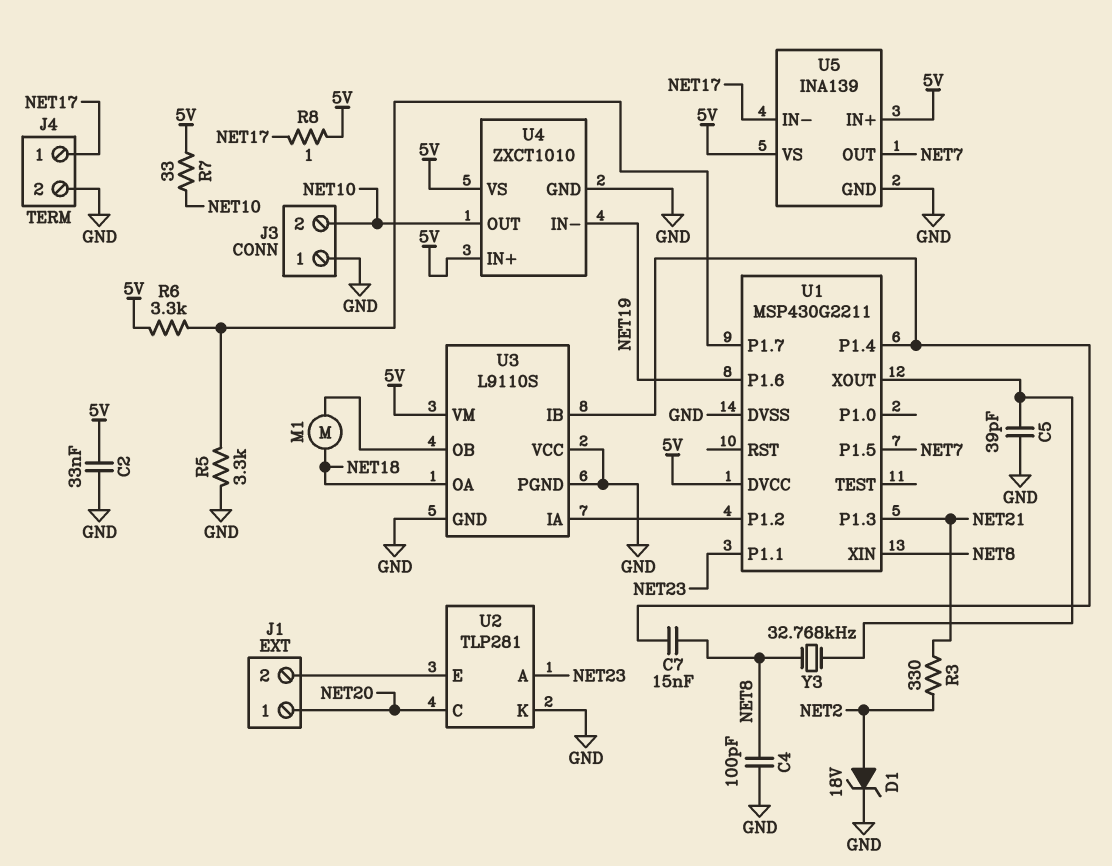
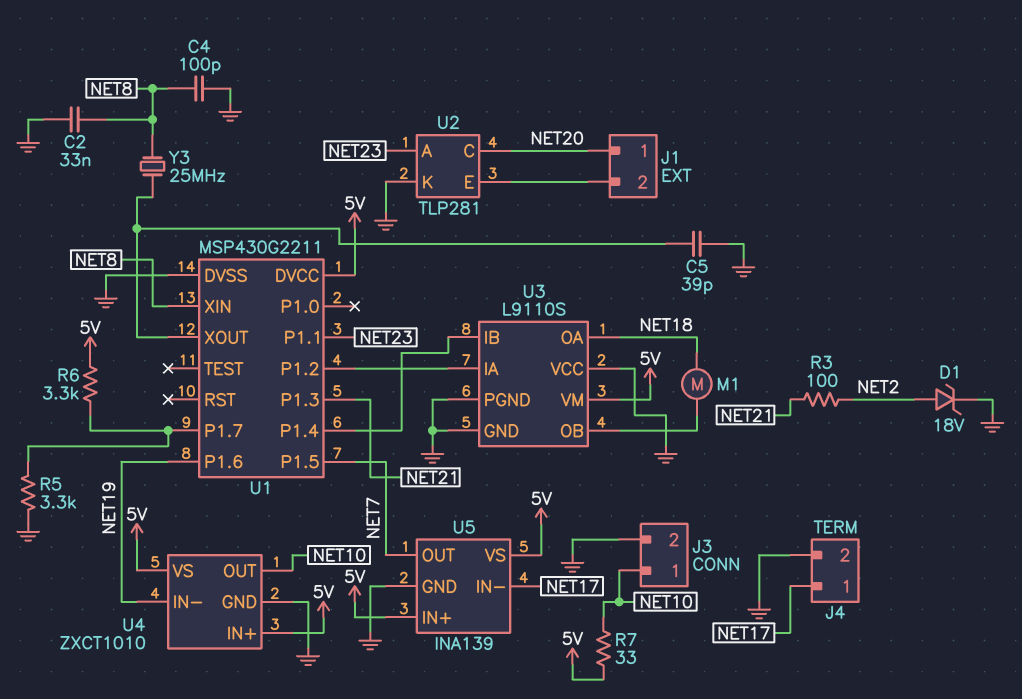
C2: 33nF (5V, GND) -> 33nF (GND, NET8)
C7: 15nF (NET8, U1/P1.4) -> none
J3 pin 1: GND -> NET10
J3 pin 2: NET10 -> GND
R3: 330 (NET2, NET21) -> 100 (NET2, NET21)
R8: 1 (5V, NET17) -> none
Y3: 32.768kHz (NET8, U1/XOUT) -> 25MHz (NET8, U1/XOUT)

